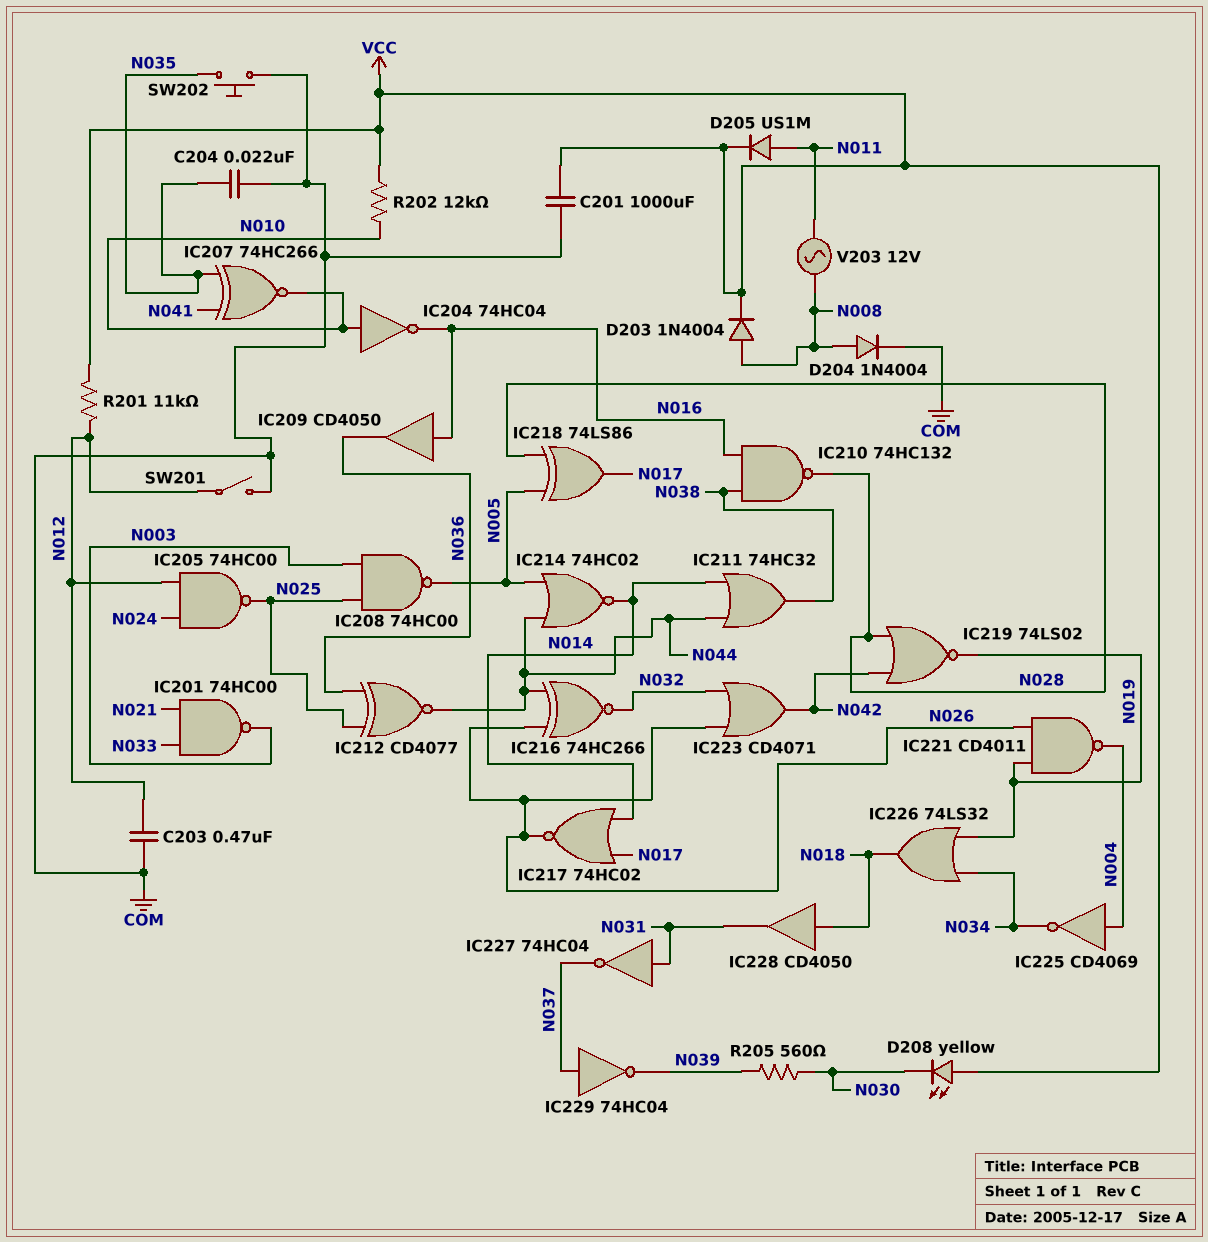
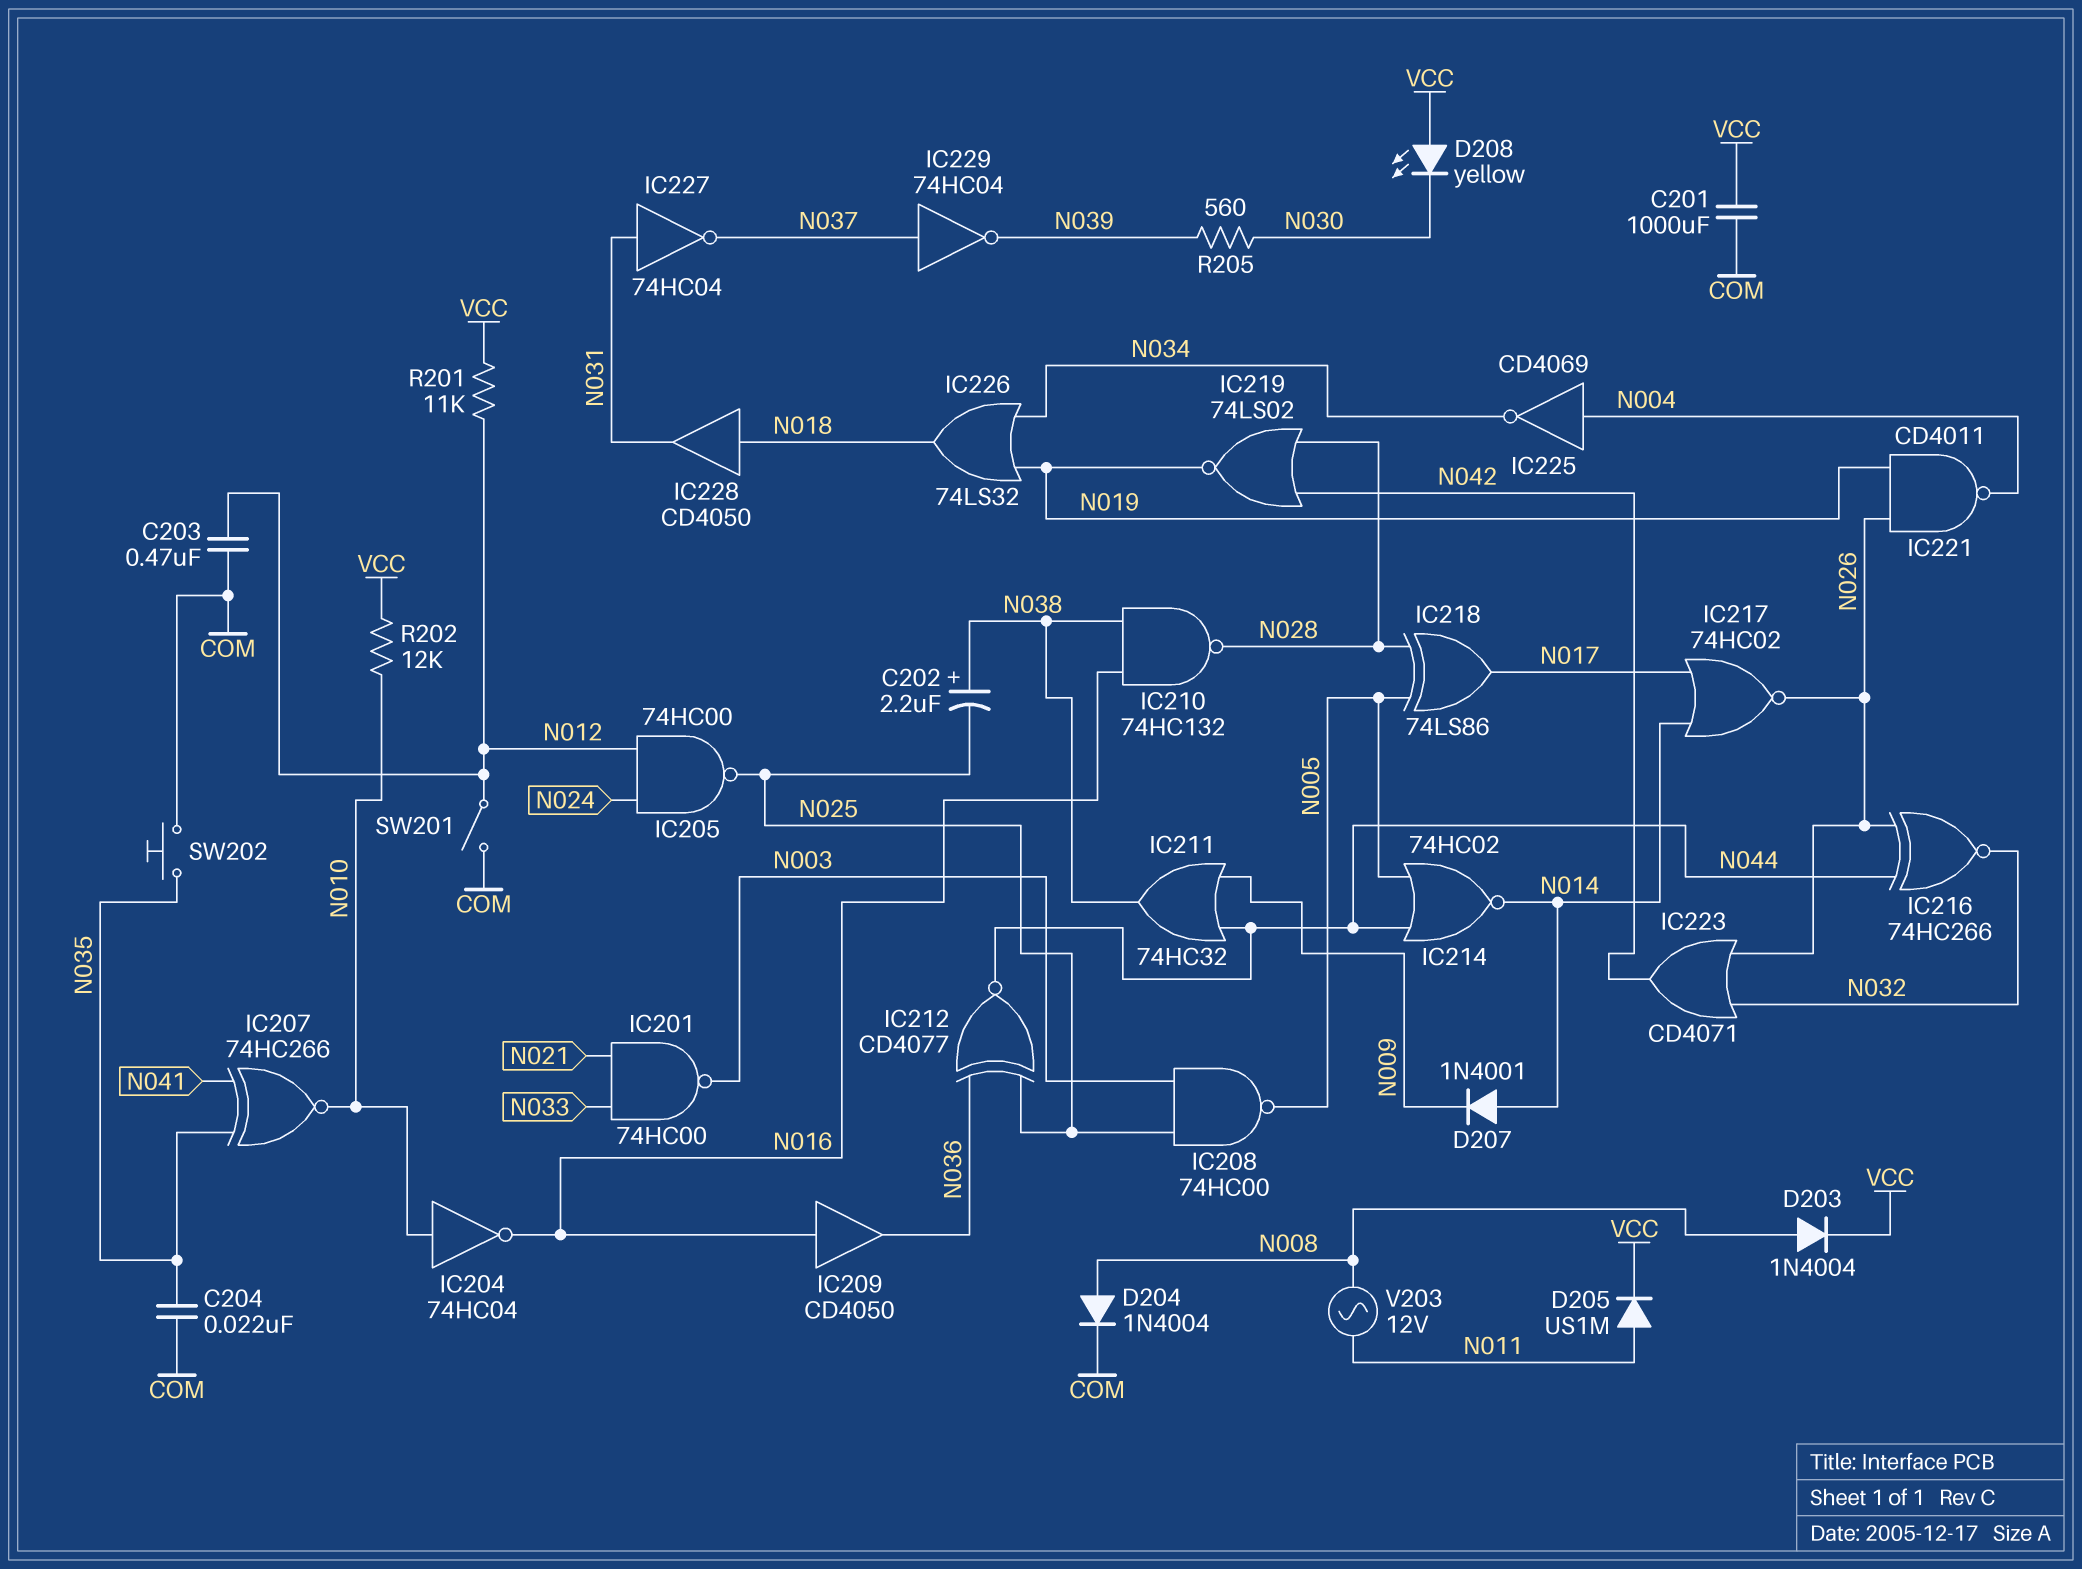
C202: none -> 2.2uF (plus N038, minus N025)
D207: none -> diode 1N4001 (A N014, K N009)
IC211: OR 74HC32 (in N014, in N044, out N038) -> OR 74HC32 (in N009, in N044, out N038)

